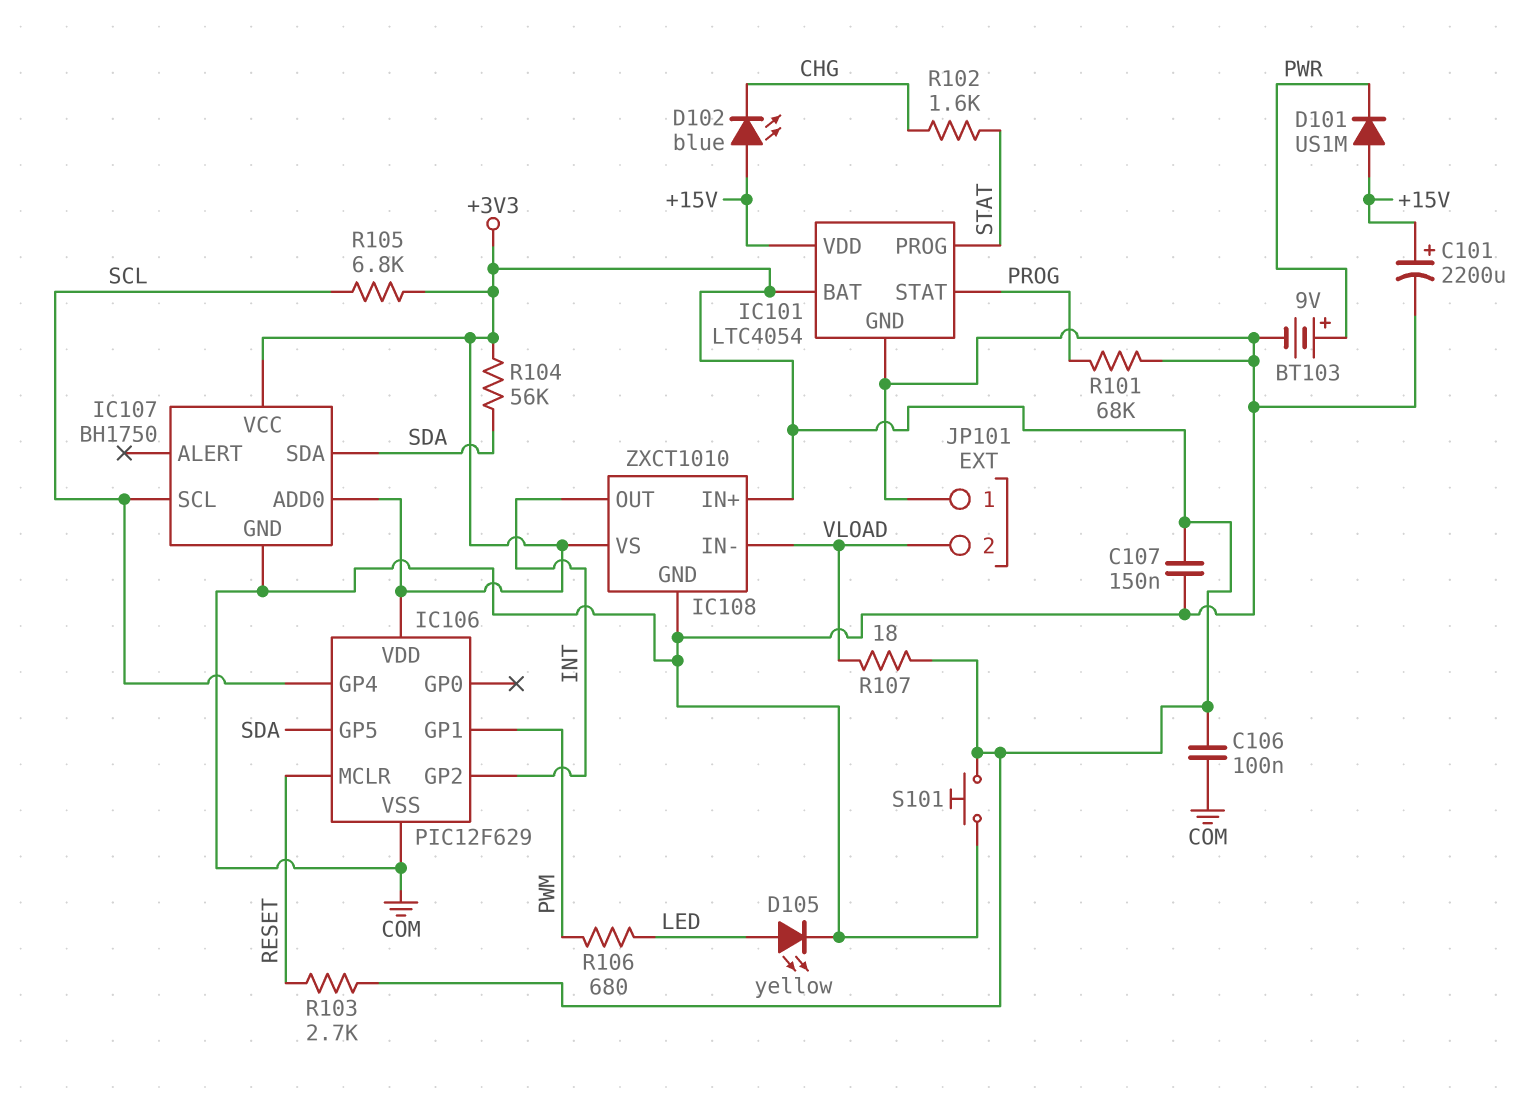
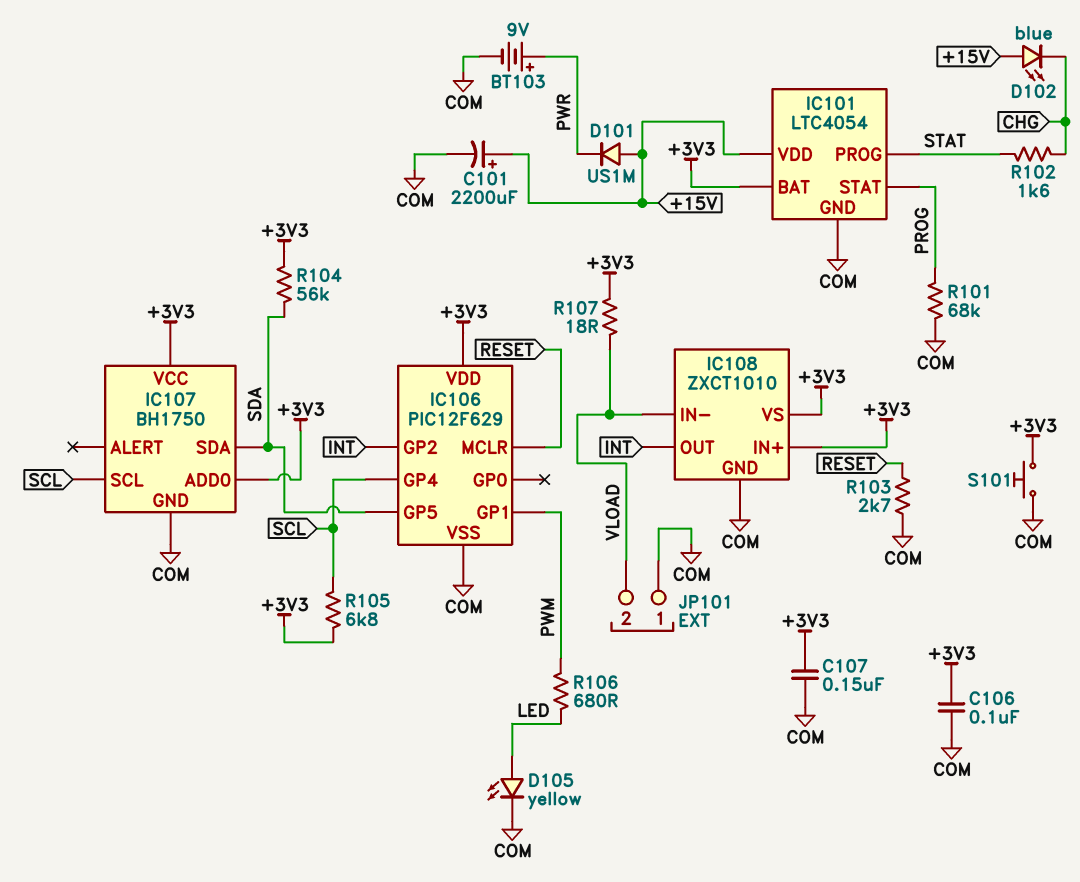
R103: 2.7k (+3V3, RESET) -> 2.7k (COM, RESET)

